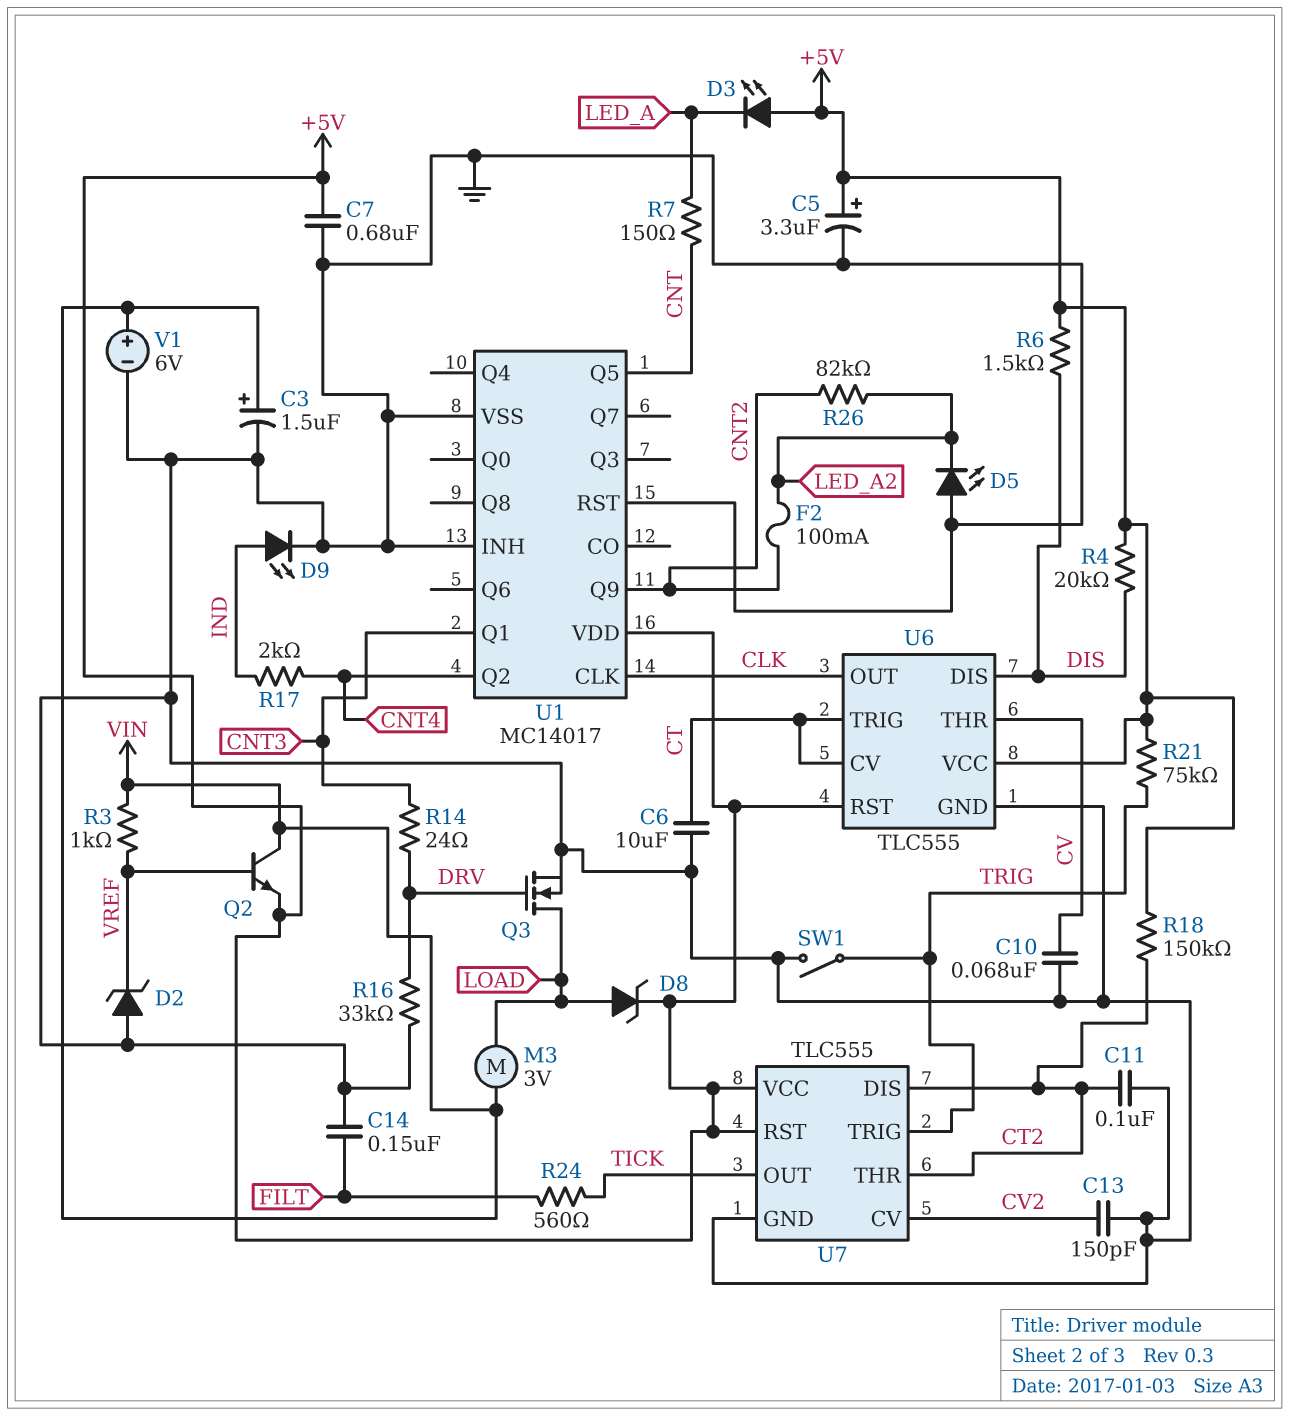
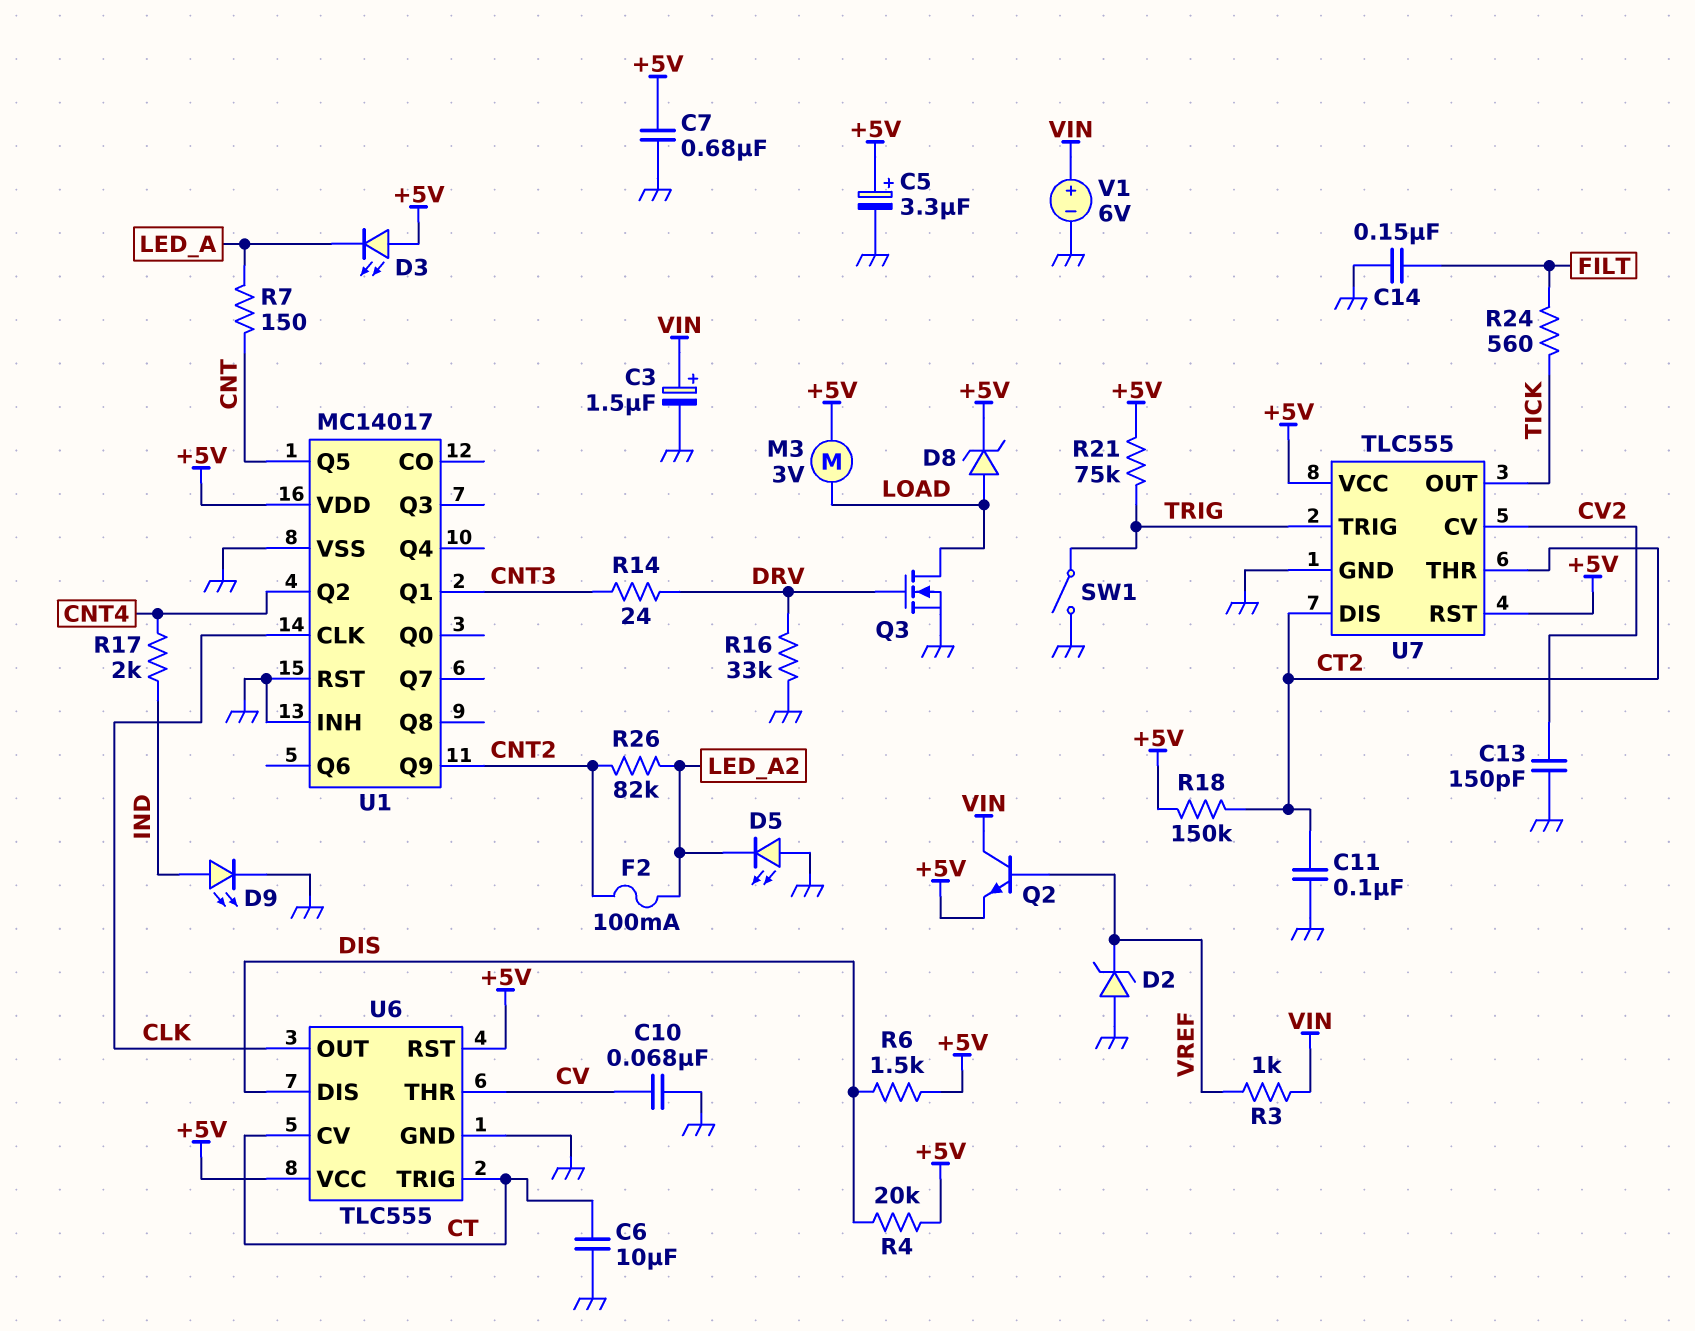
M3: motor 3V (LOAD, VIN) -> motor 3V (+5V, LOAD)

